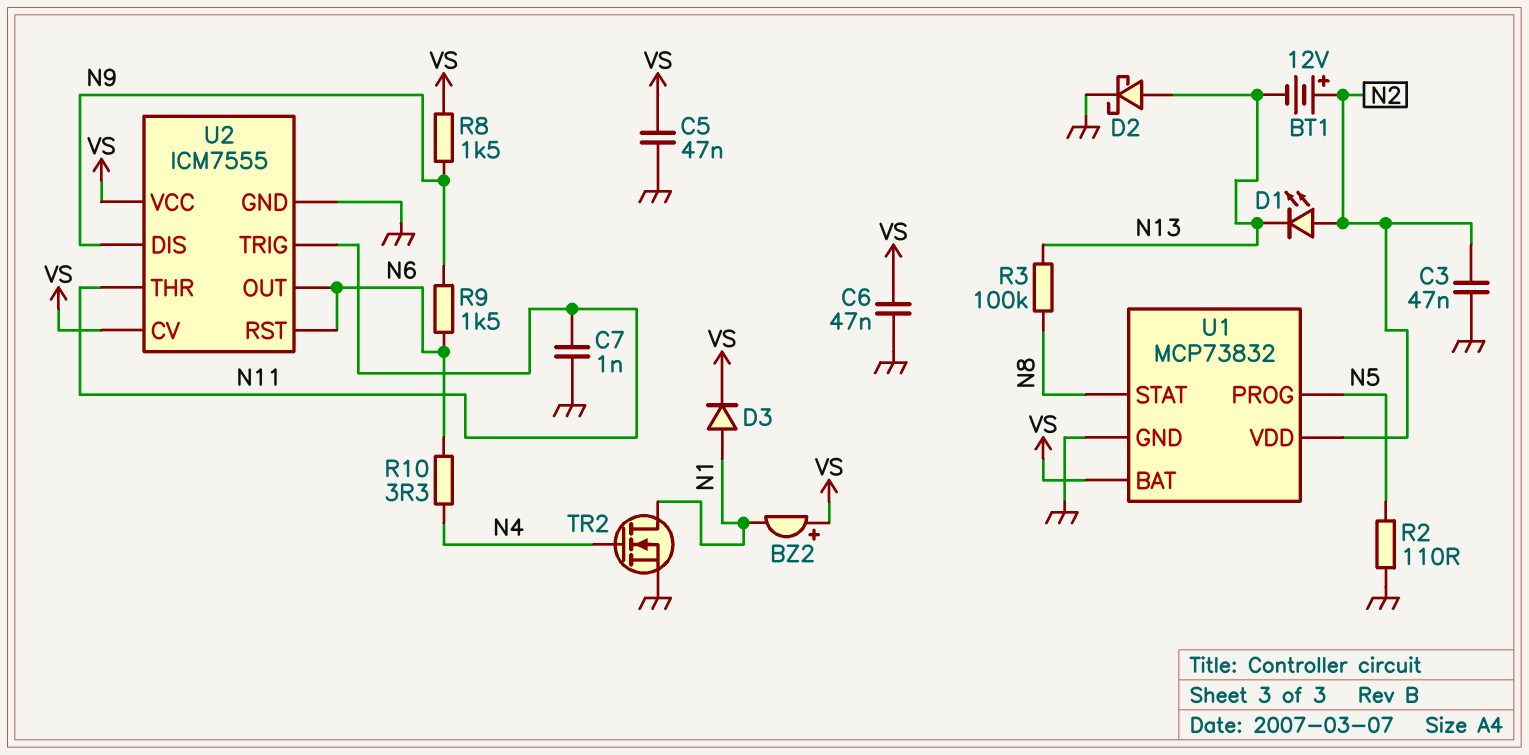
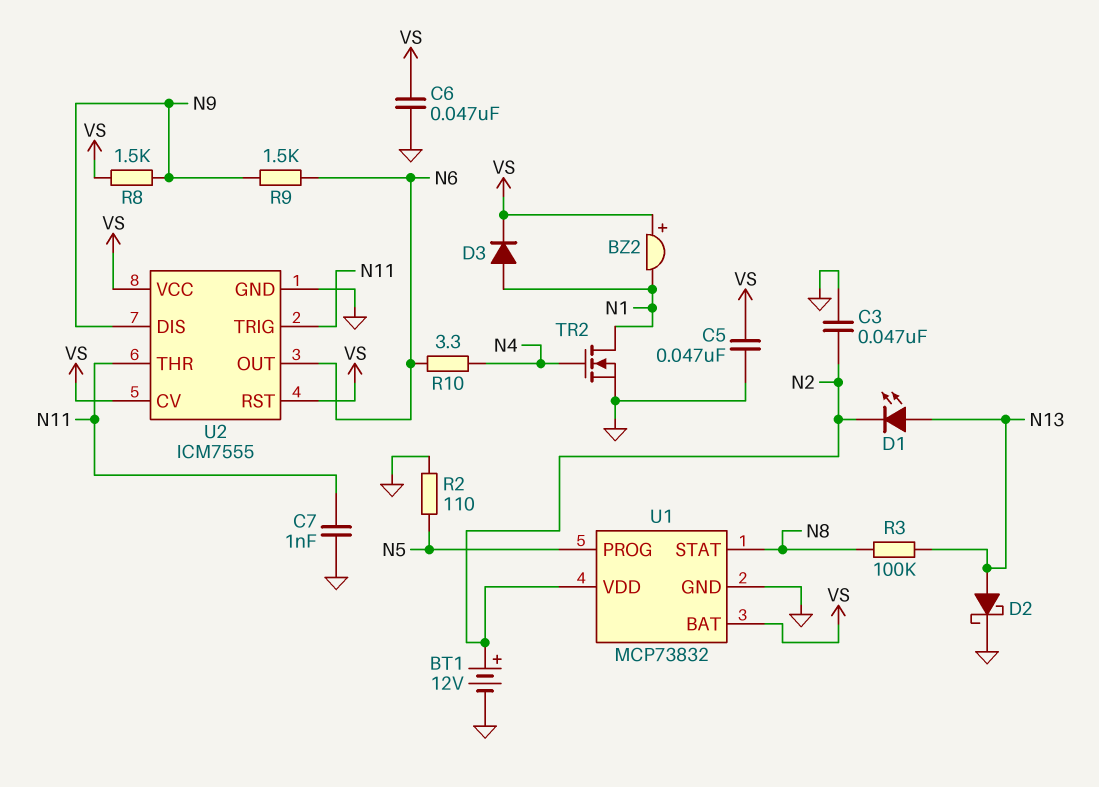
BT1: 12V (plus N2, minus N13) -> 12V (plus N2, minus GND)
D1: LED (A N2, K N13) -> LED (A N13, K N2)
U2 pin RST: N6 -> VS

